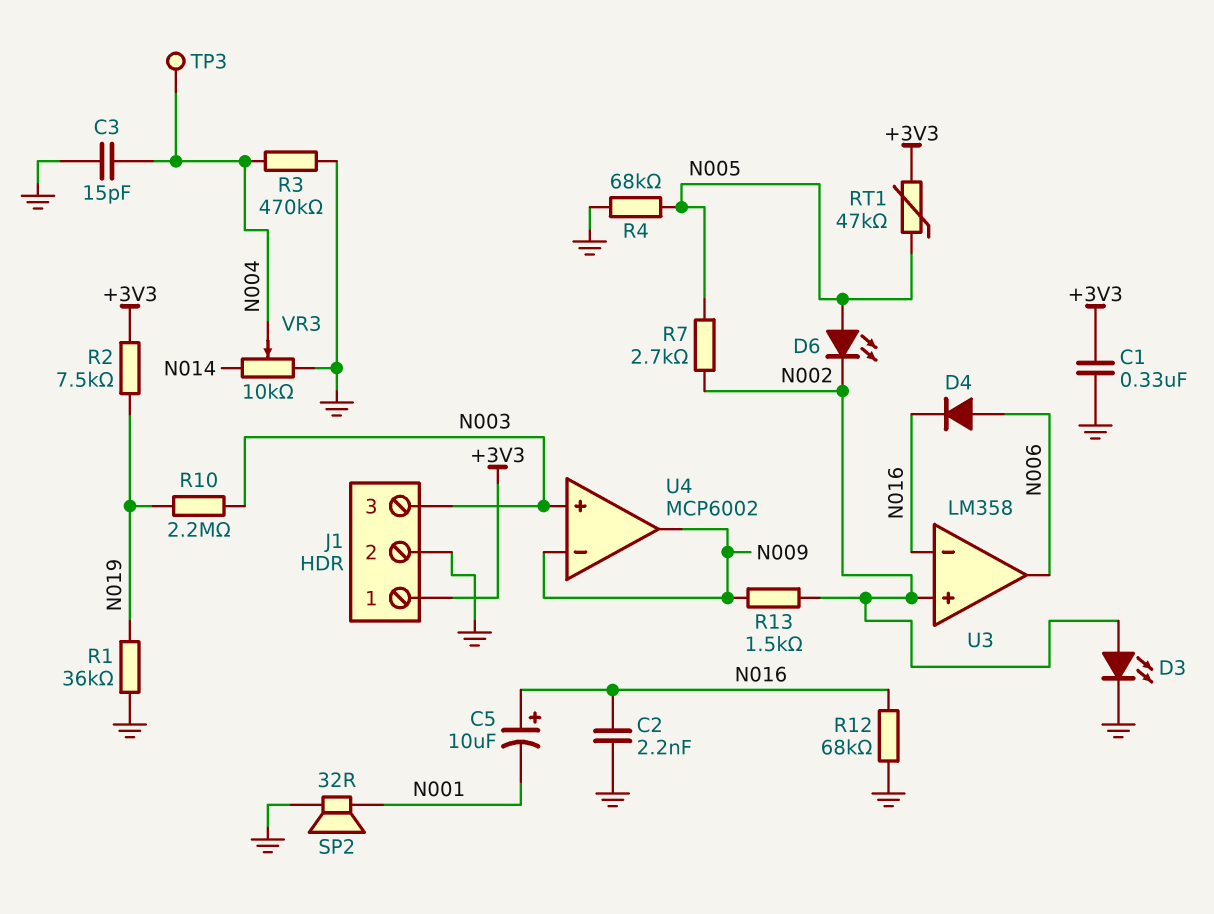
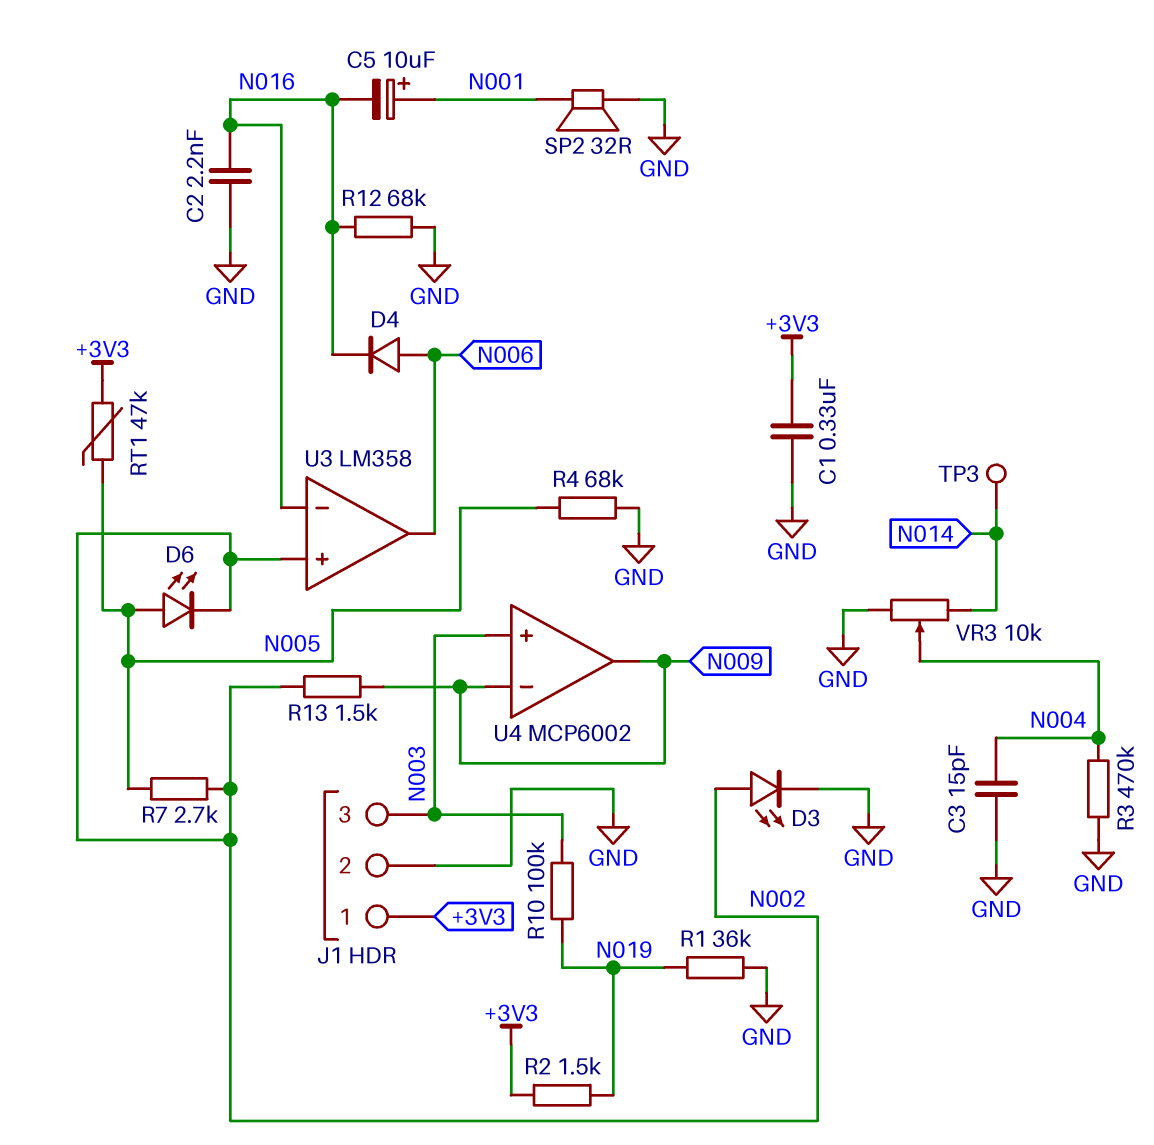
C5: 10uF (plus N016, minus N001) -> 10uF (plus N001, minus N016)
R2: 7.5k (+3V3, N019) -> 1.5k (+3V3, N019)
R10: 2.2M (N003, N019) -> 100k (N003, N019)
TP3: test point (N004) -> test point (N014)

